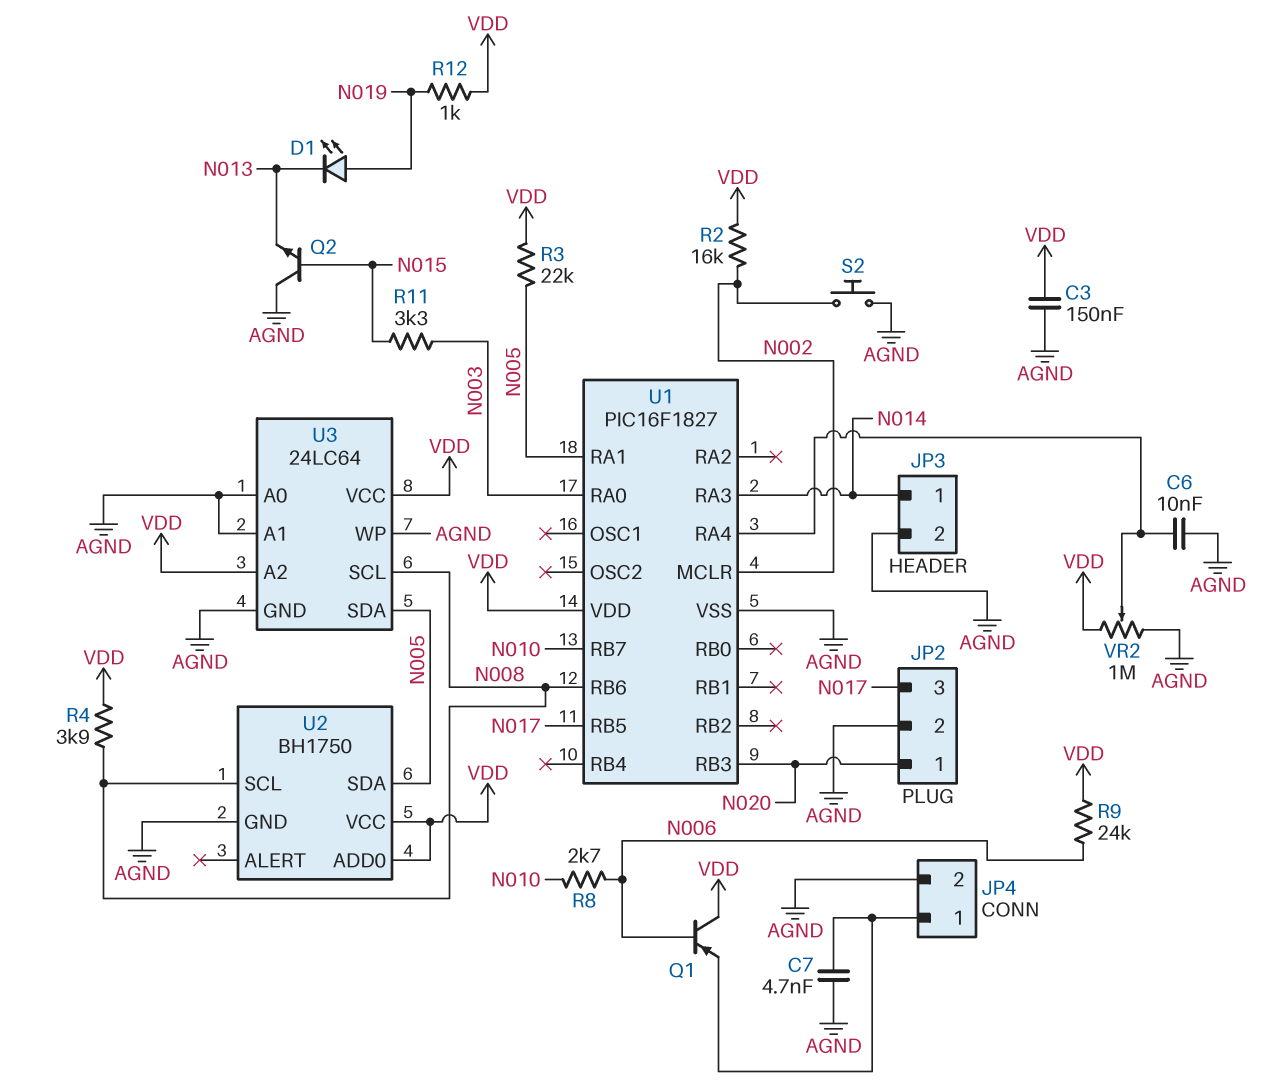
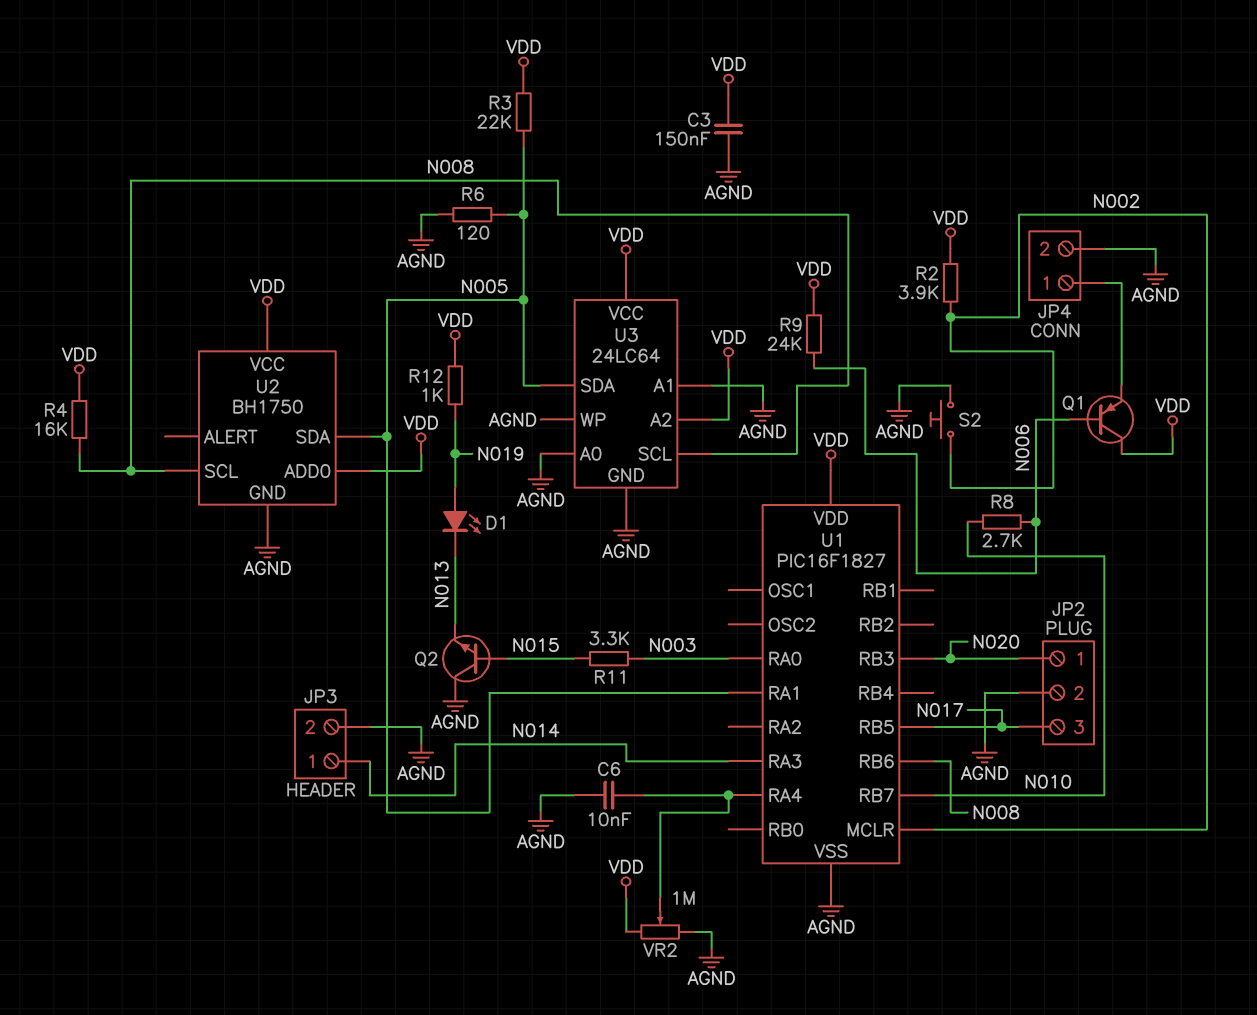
C7: 4.7nF (AGND, JP4/1) -> none
R2: 16k (N002, VDD) -> 3.9k (N002, VDD)
R4: 3.9k (N008, VDD) -> 16k (N008, VDD)
R6: none -> 120 (AGND, N005)

